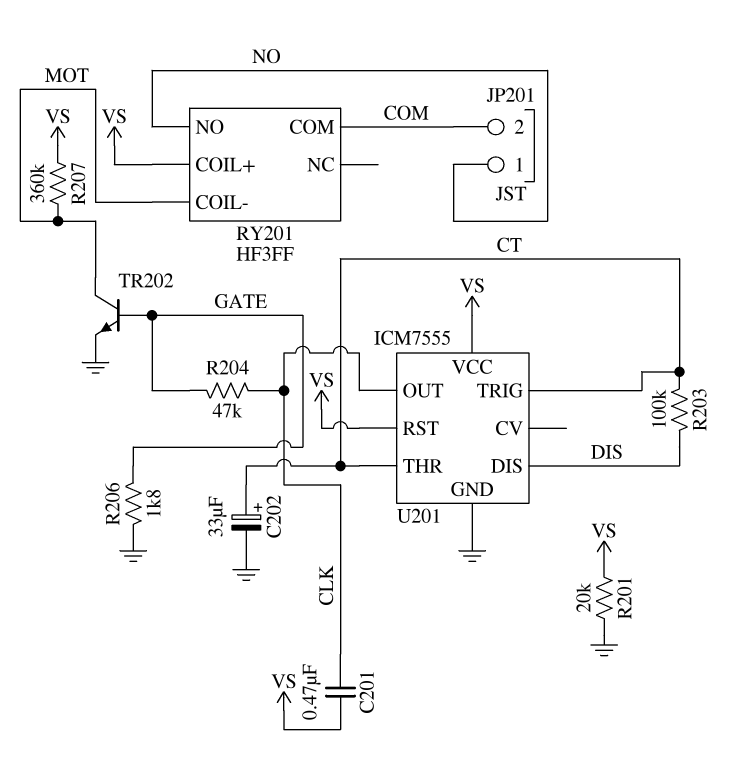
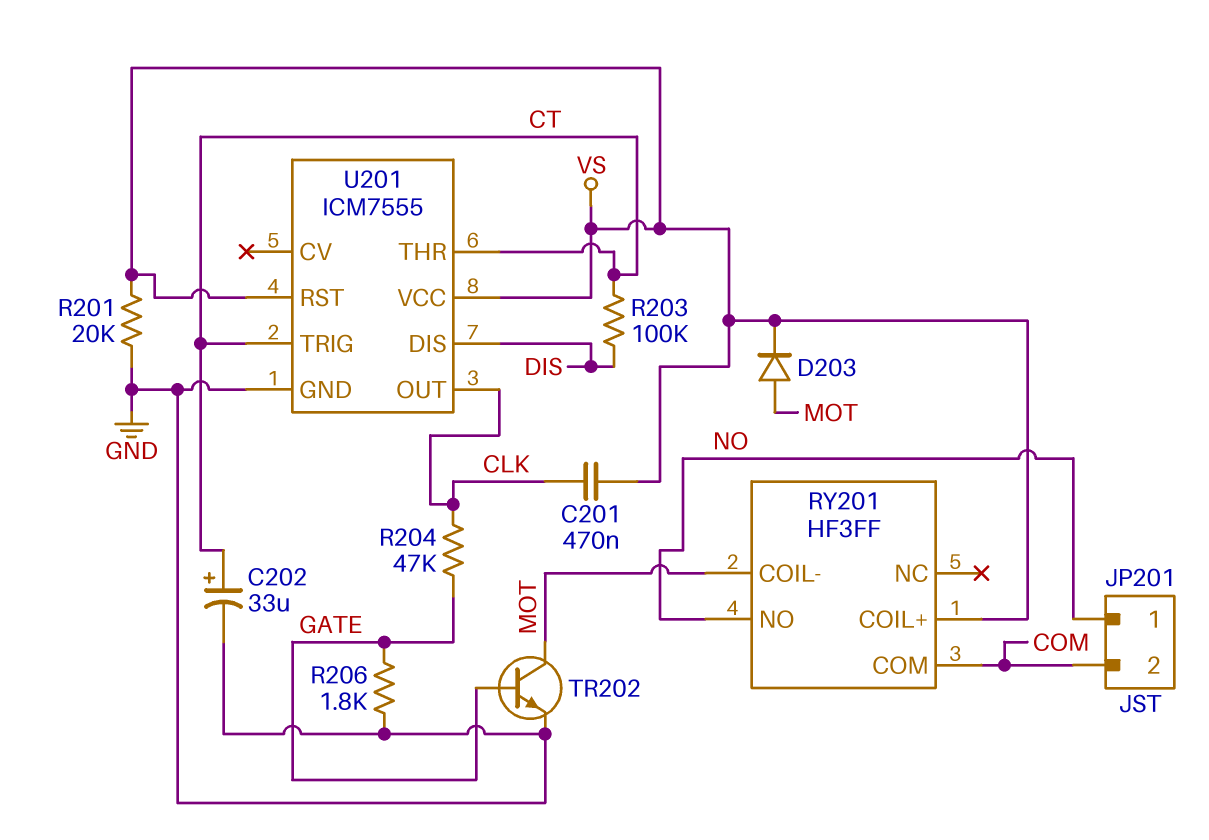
D203: none -> diode (A MOT, K VS)
R207: 360k (MOT, VS) -> none

